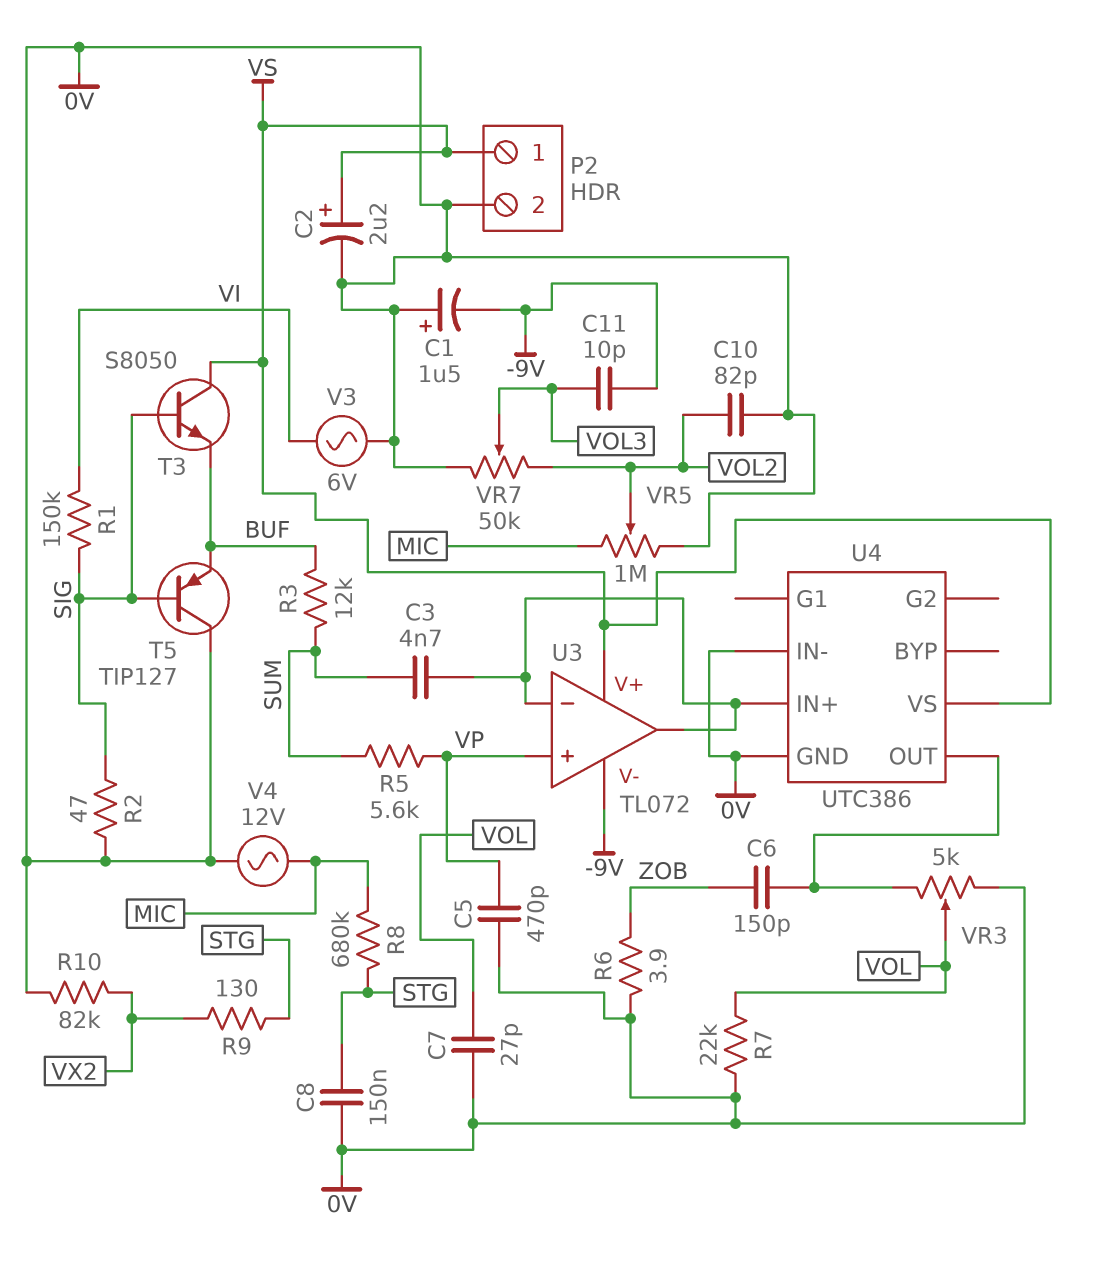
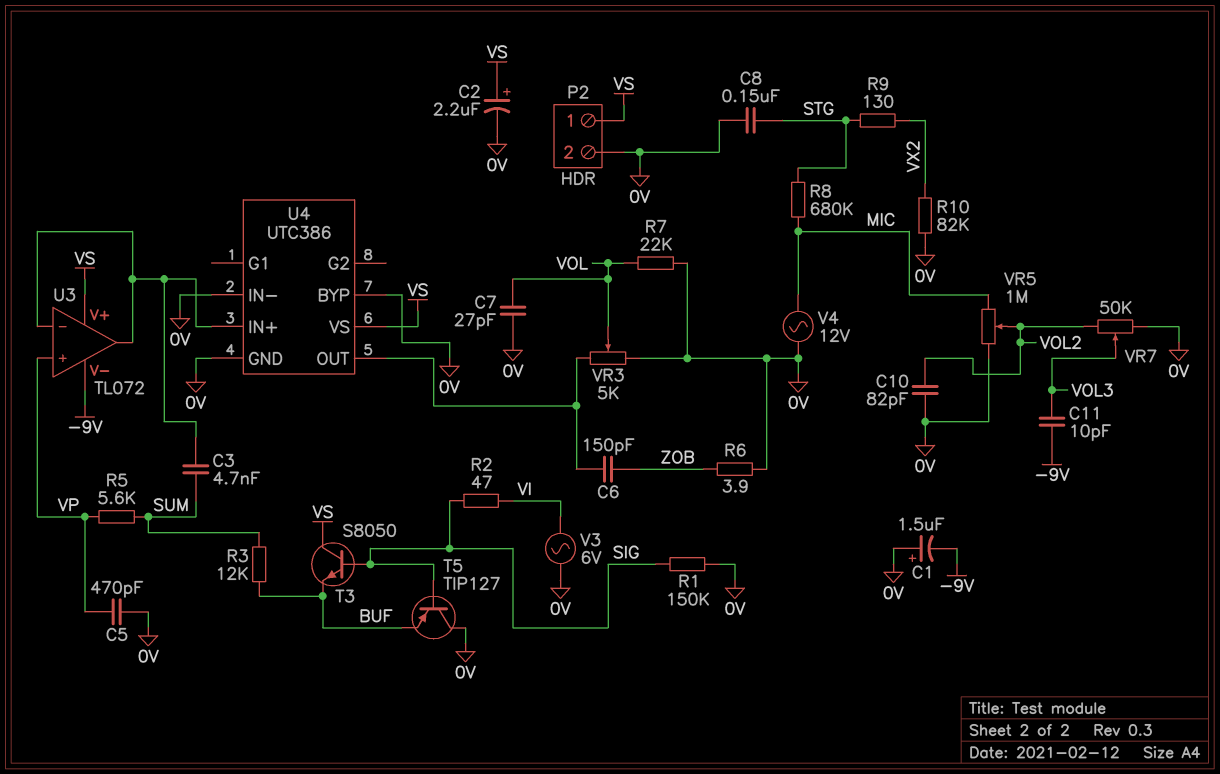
R1: 150k (SIG, VI) -> 150k (0V, SIG)
R2: 47 (0V, SIG) -> 47 (SIG, VI)
U4 pin BYP: none -> 0V

